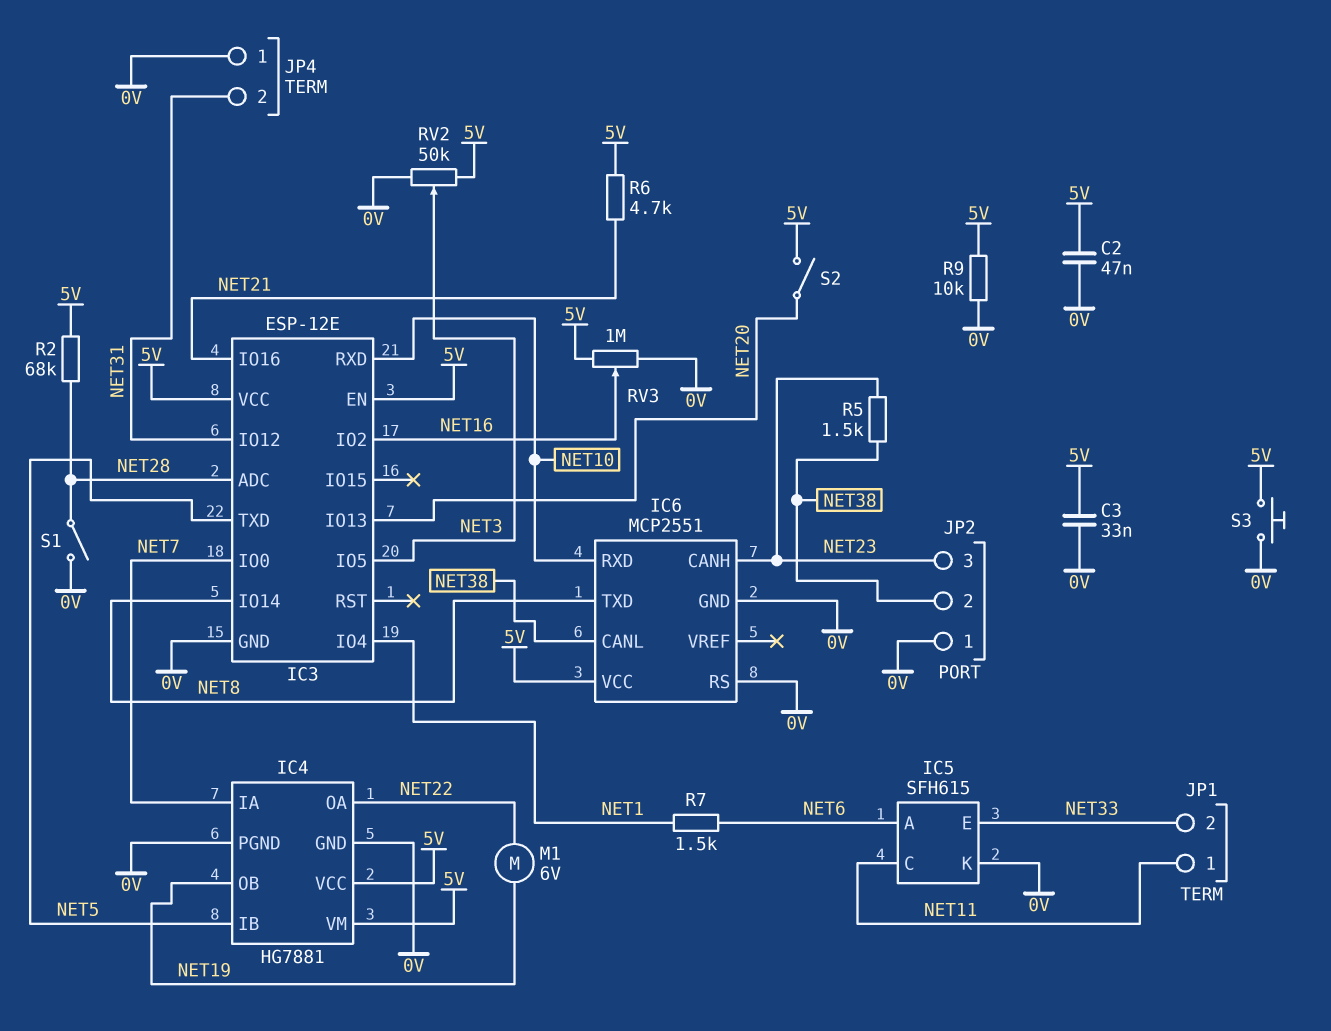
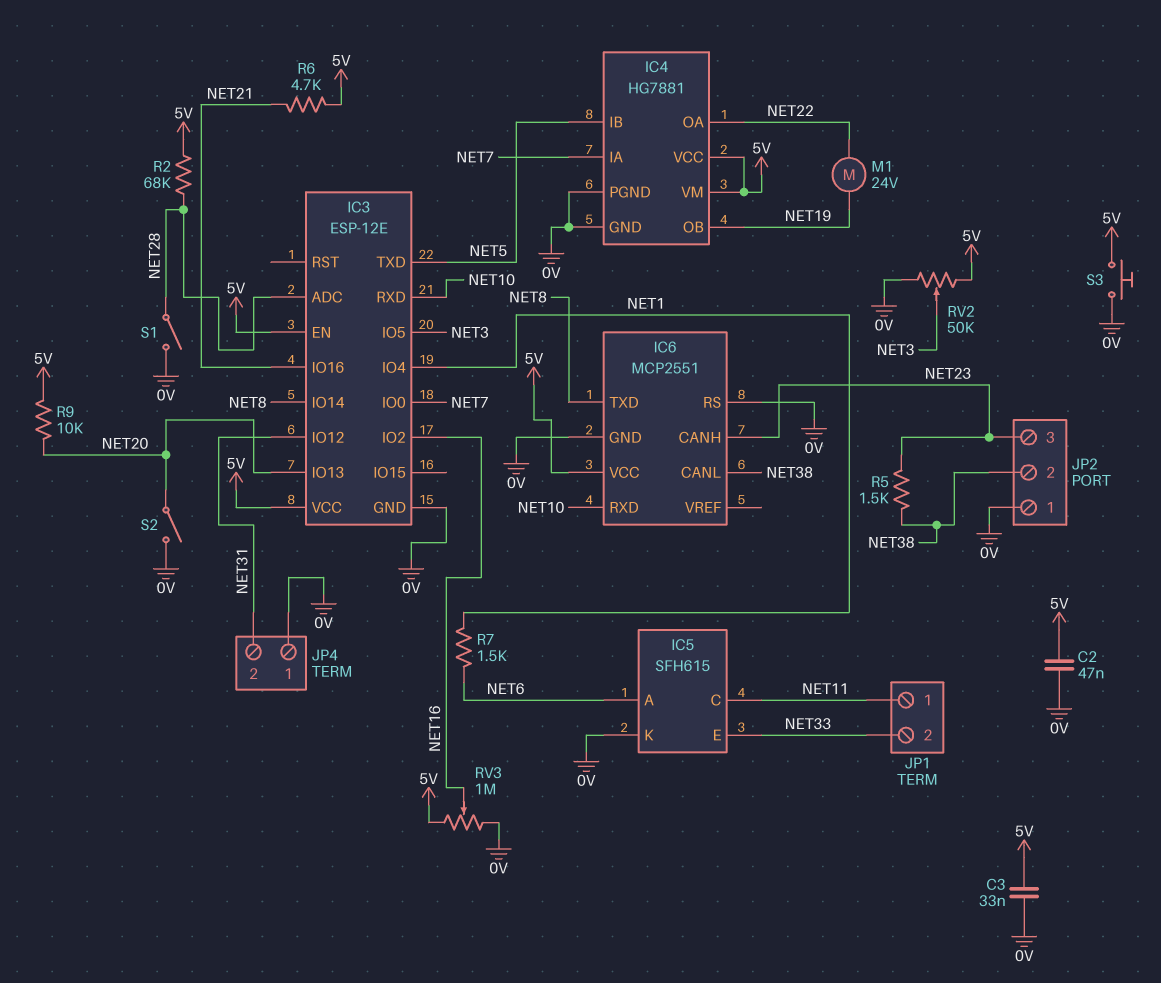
M1: motor 6V (NET19, NET22) -> motor 24V (NET19, NET22)
R9: 10k (0V, 5V) -> 10k (5V, NET20)
S2: switch (5V, NET20) -> switch (0V, NET20)

